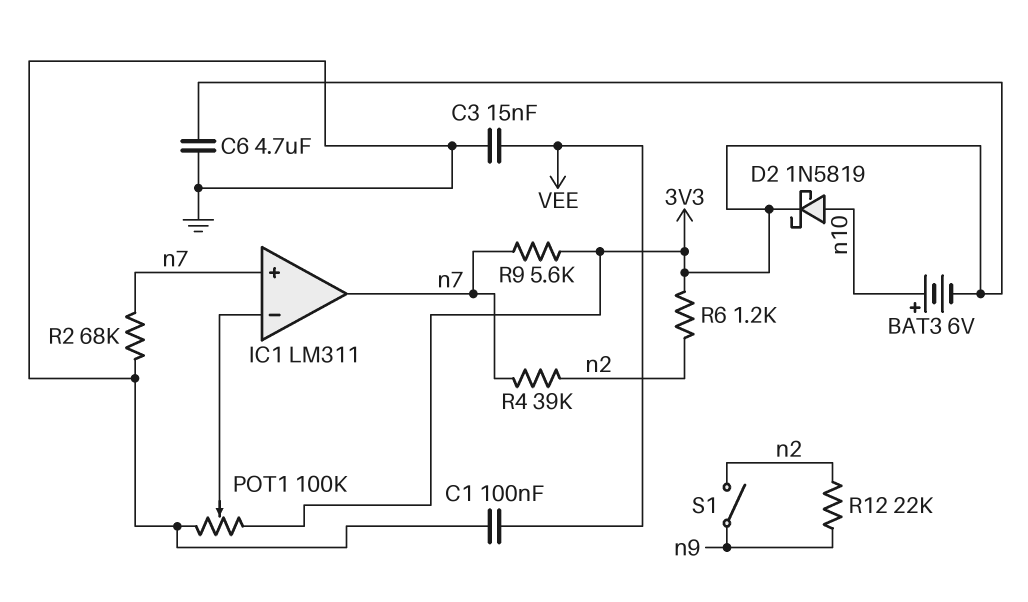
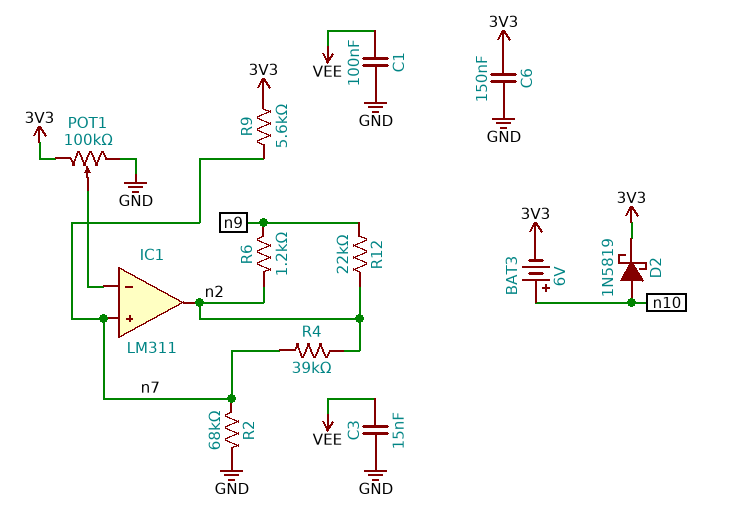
C6: 4.7uF (3V3, GND) -> 150nF (3V3, GND)
IC1 pin out: n7 -> n2
R6: 1.2k (3V3, n2) -> 1.2k (n2, n9)
S1: switch (n2, n9) -> none

